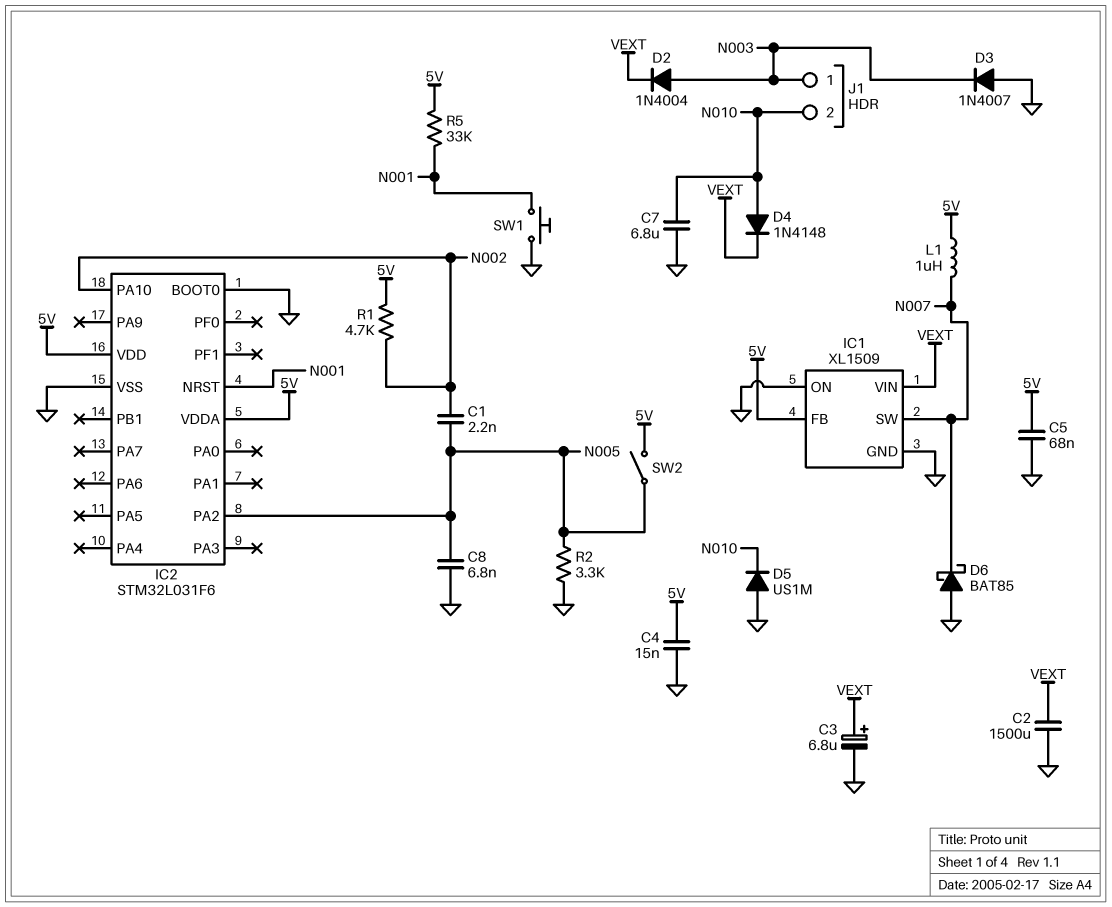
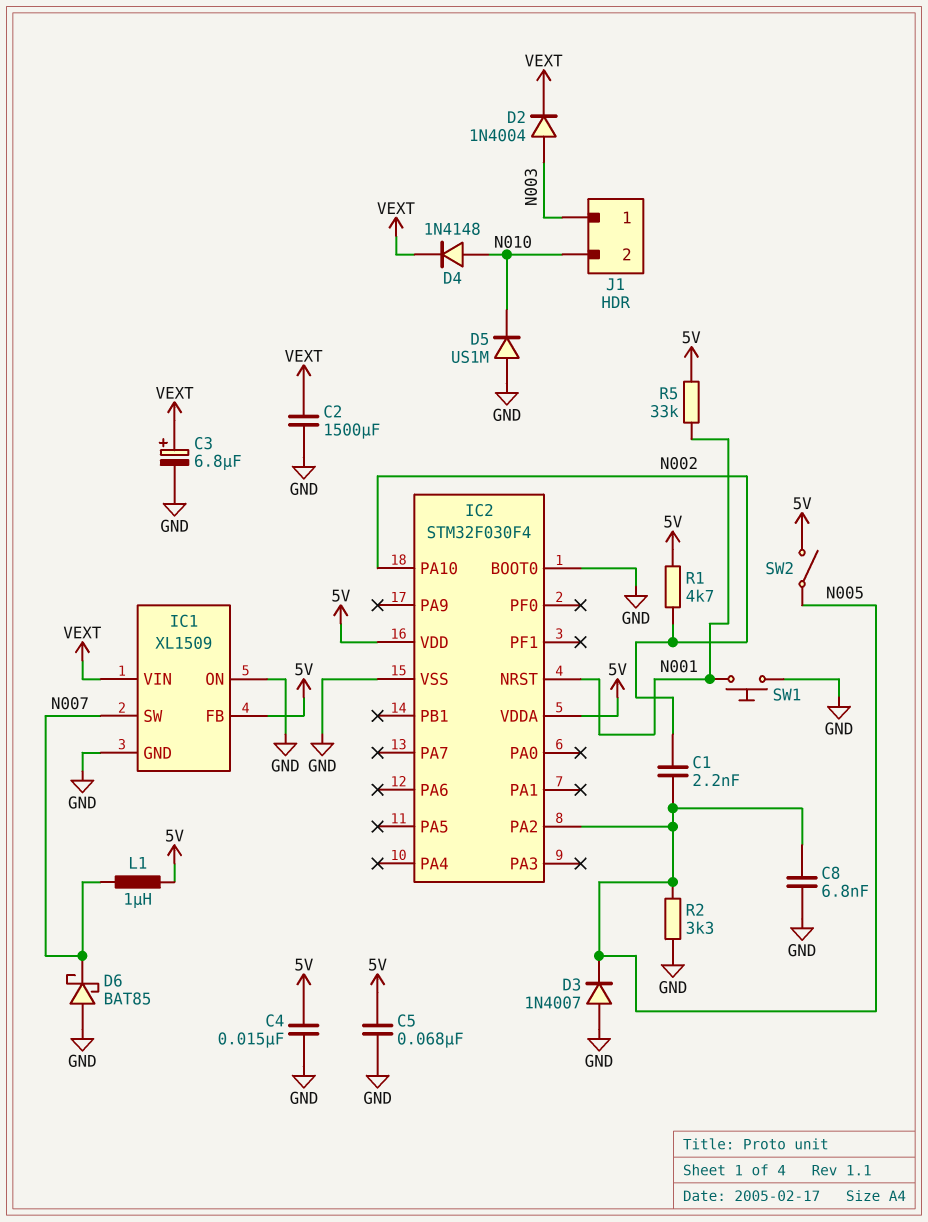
C7: 6.8uF (GND, N010) -> none
D3: diode 1N4007 (A GND, K N003) -> diode 1N4007 (A GND, K N005)
IC2: STM32L031F6 -> STM32F030F4

